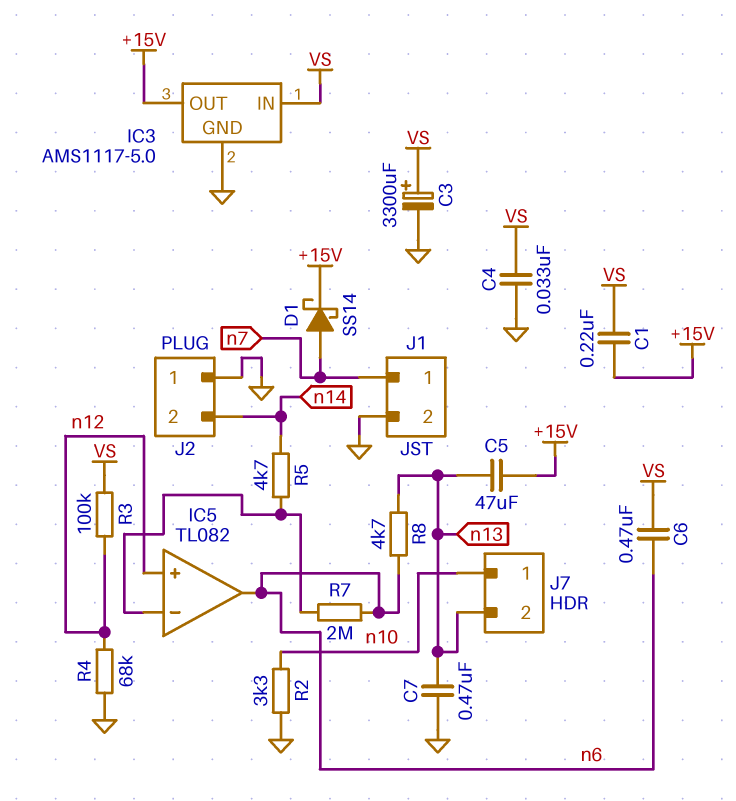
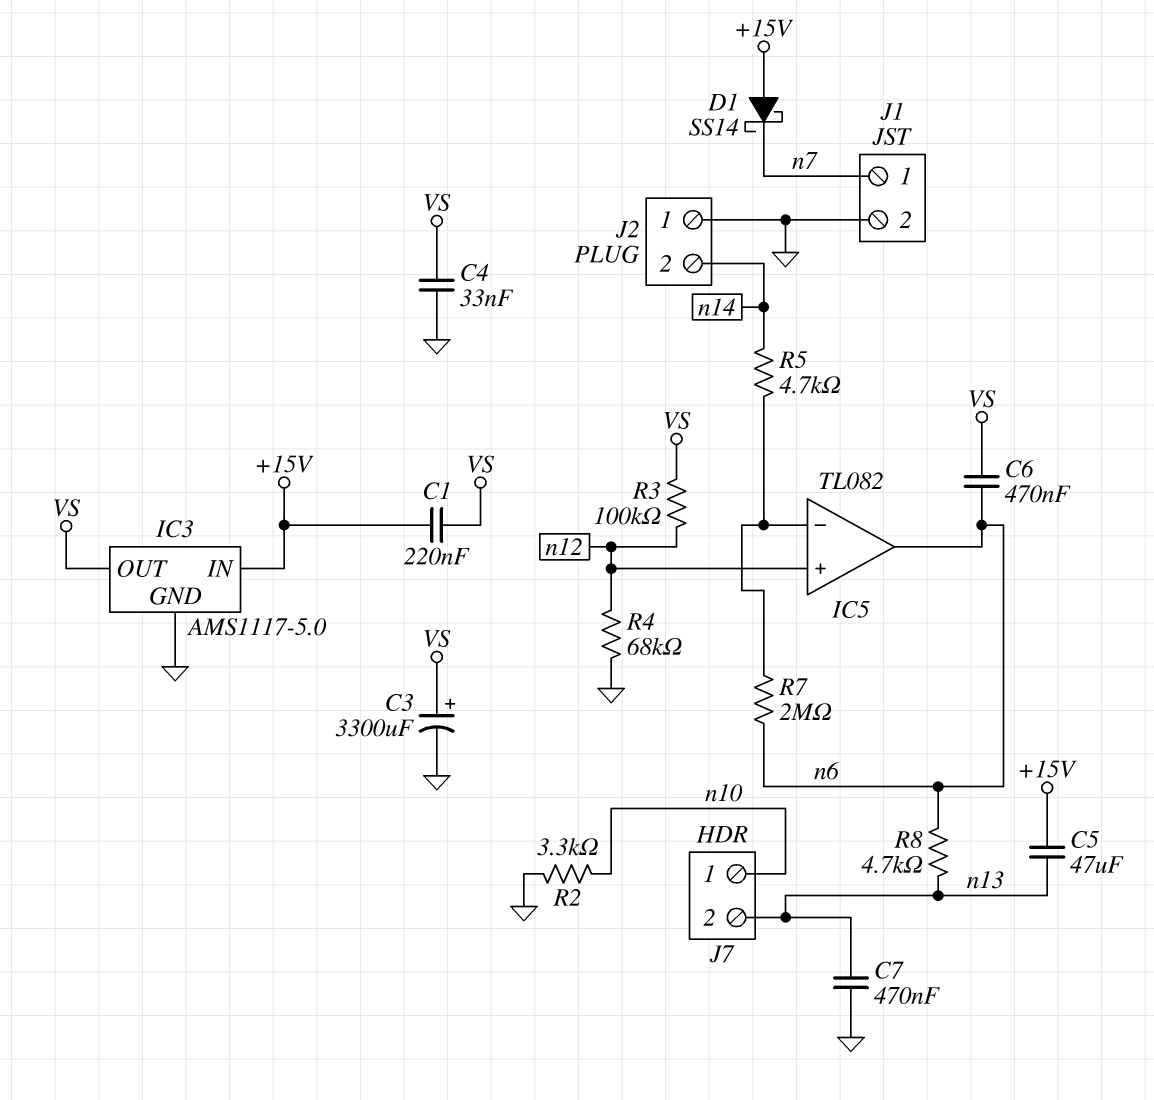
D1: schottky SS14 (A n7, K +15V) -> schottky SS14 (A +15V, K n7)
IC3 pin IN: VS -> +15V
IC3 pin OUT: +15V -> VS

